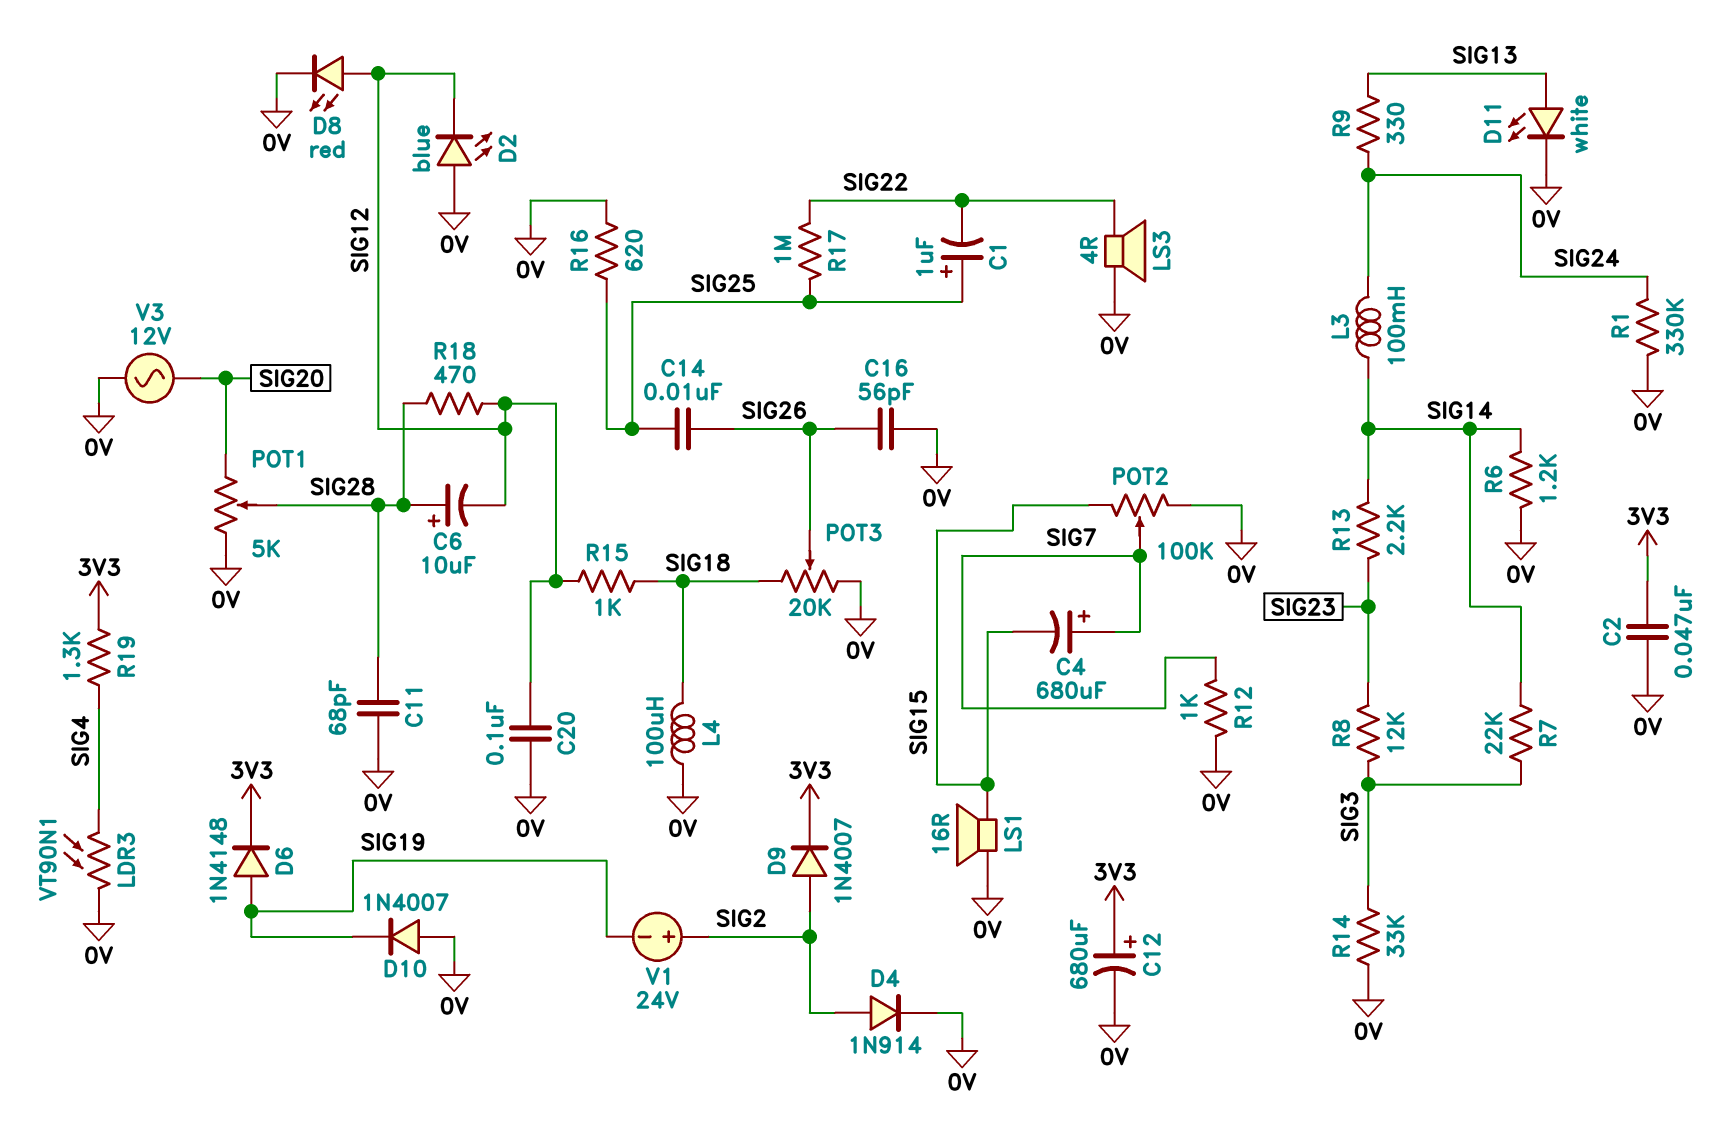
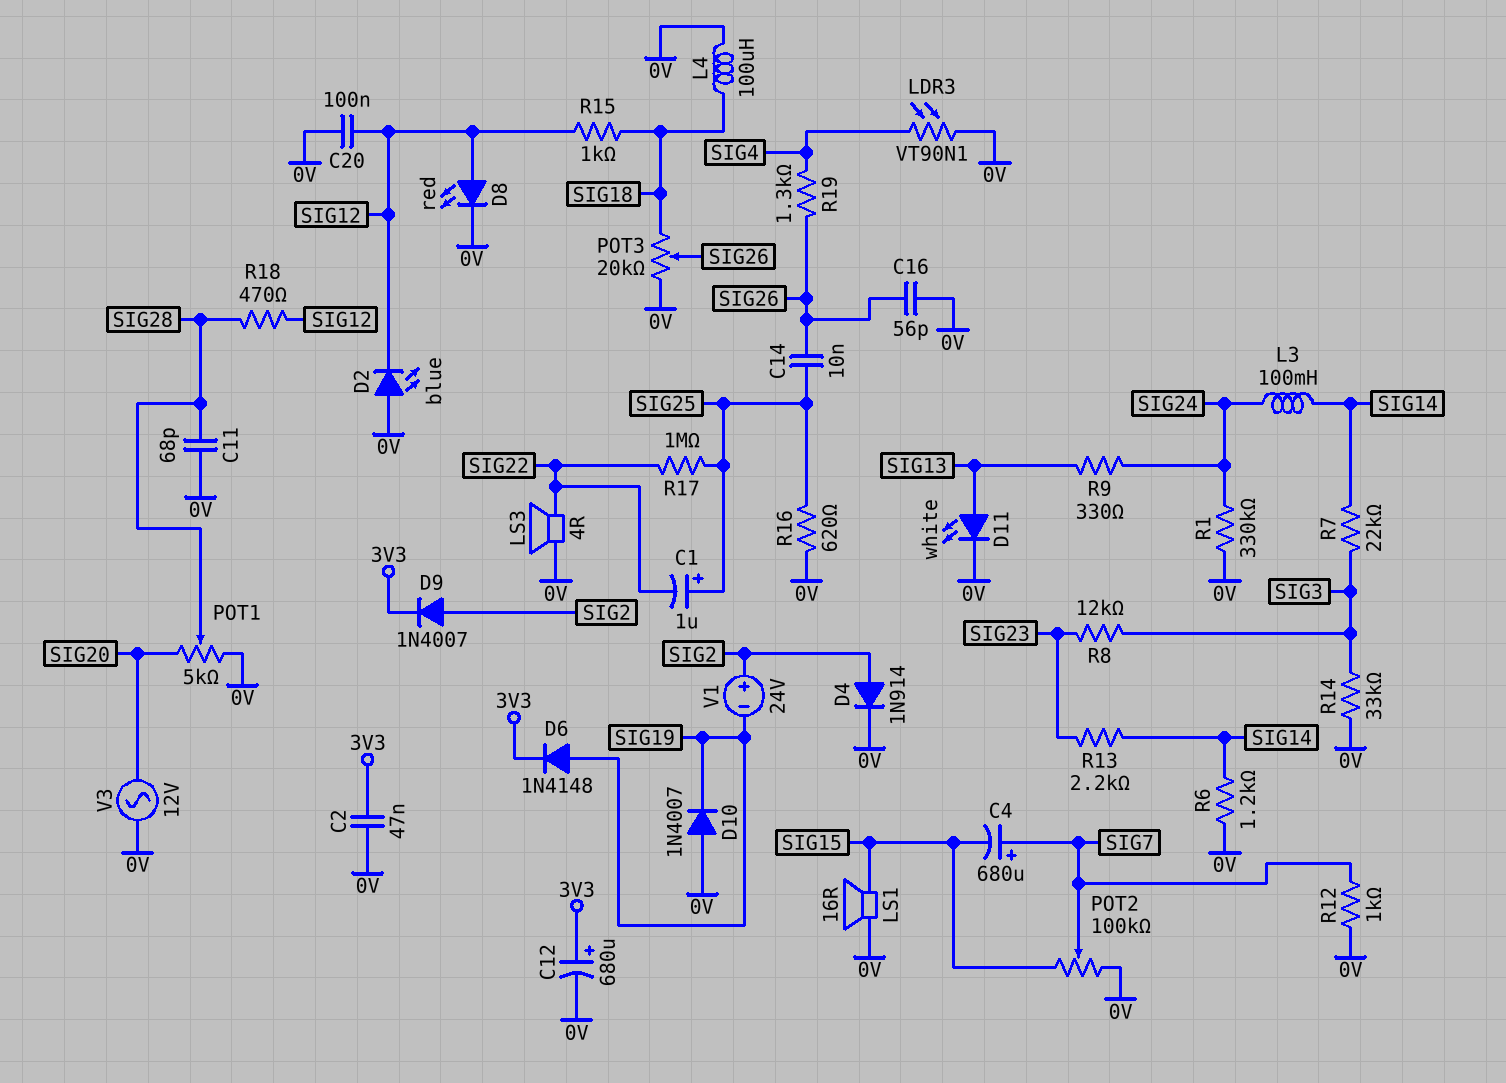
C6: 10uF (plus SIG28, minus SIG12) -> none
R19: 1.3k (3V3, SIG4) -> 1.3k (SIG4, SIG26)

